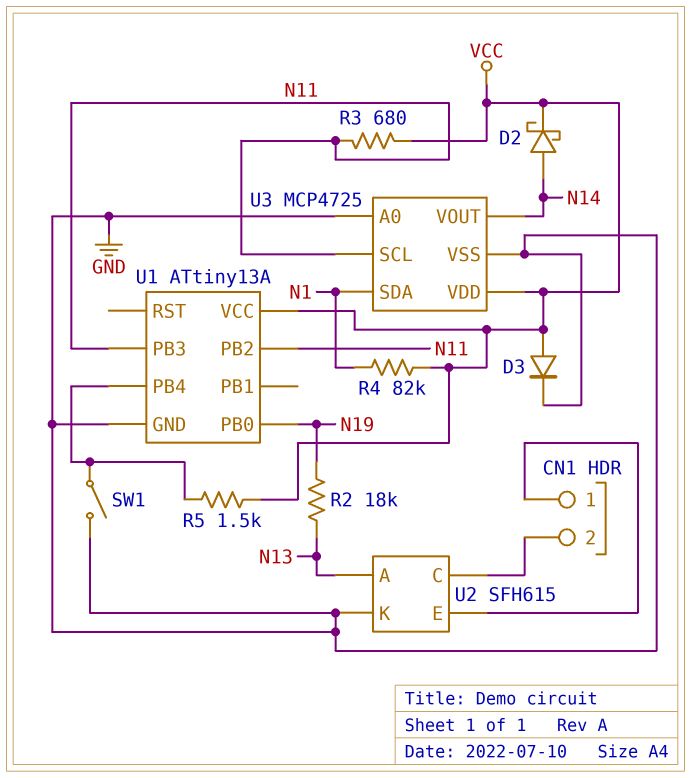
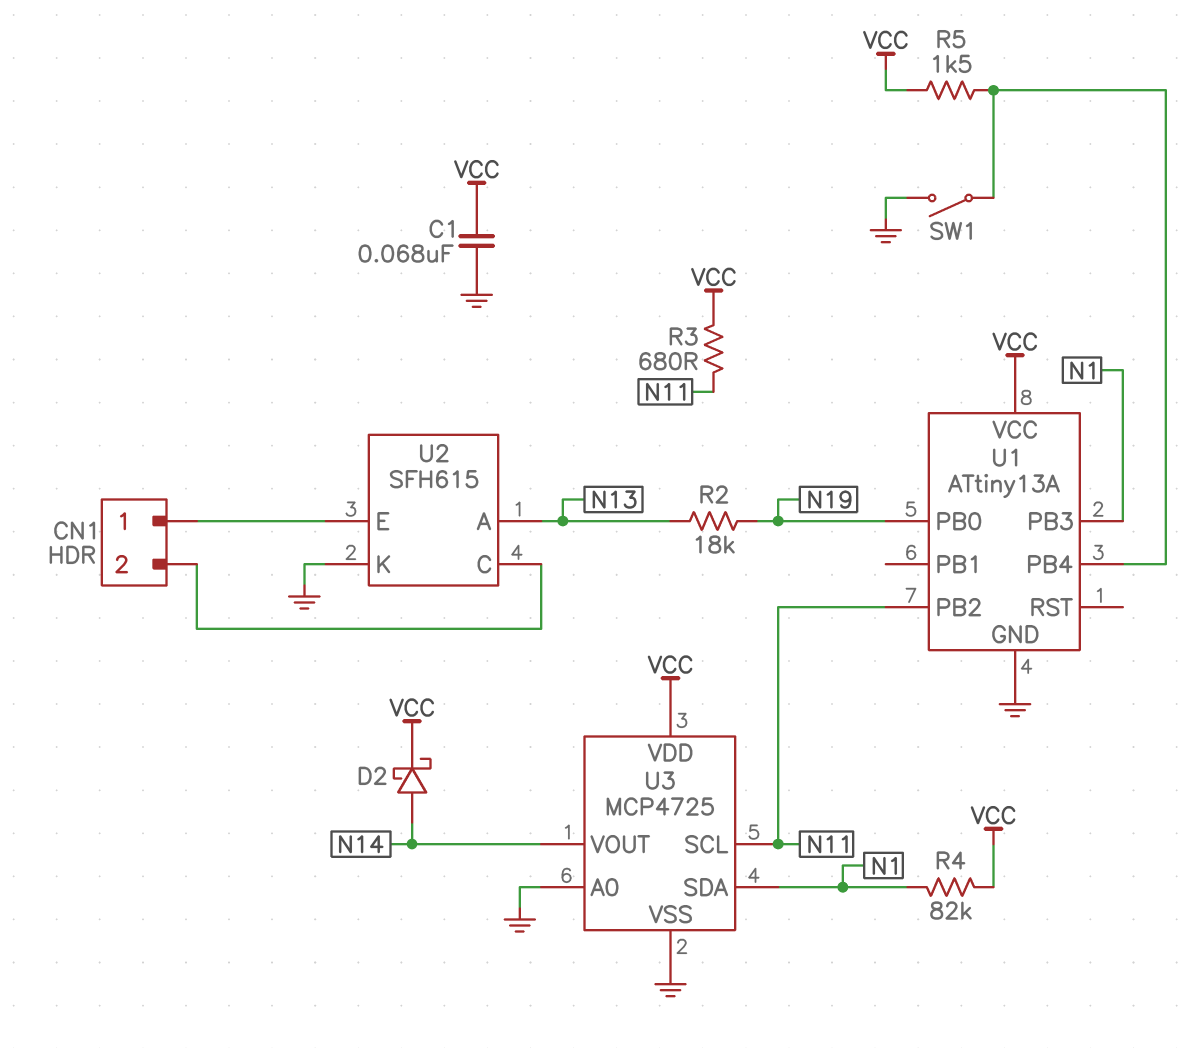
C1: none -> 68nF (GND, VCC)
D3: diode (A VCC, K GND) -> none
U1 pin PB3: N11 -> N1

